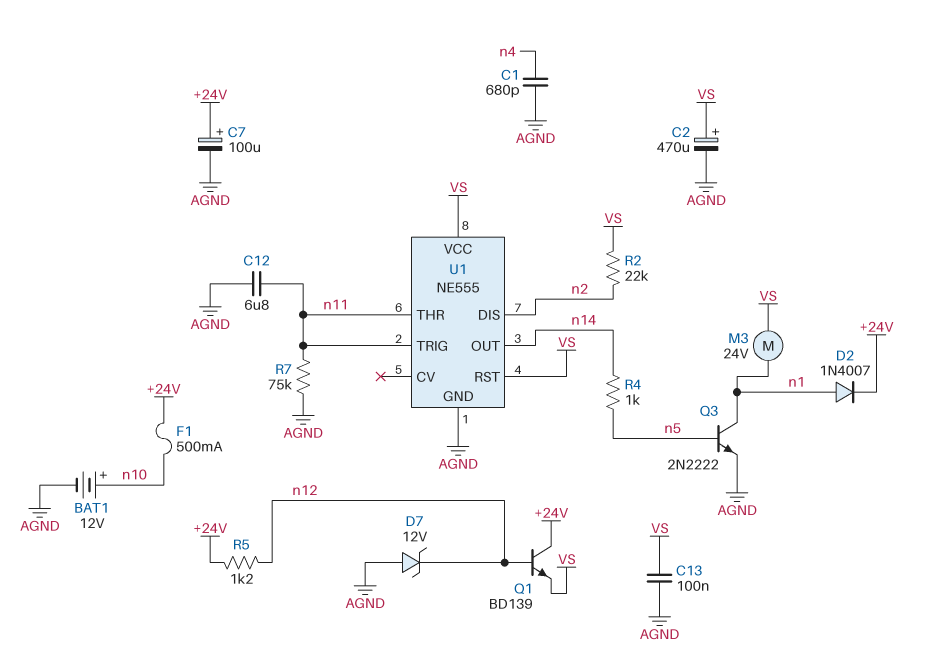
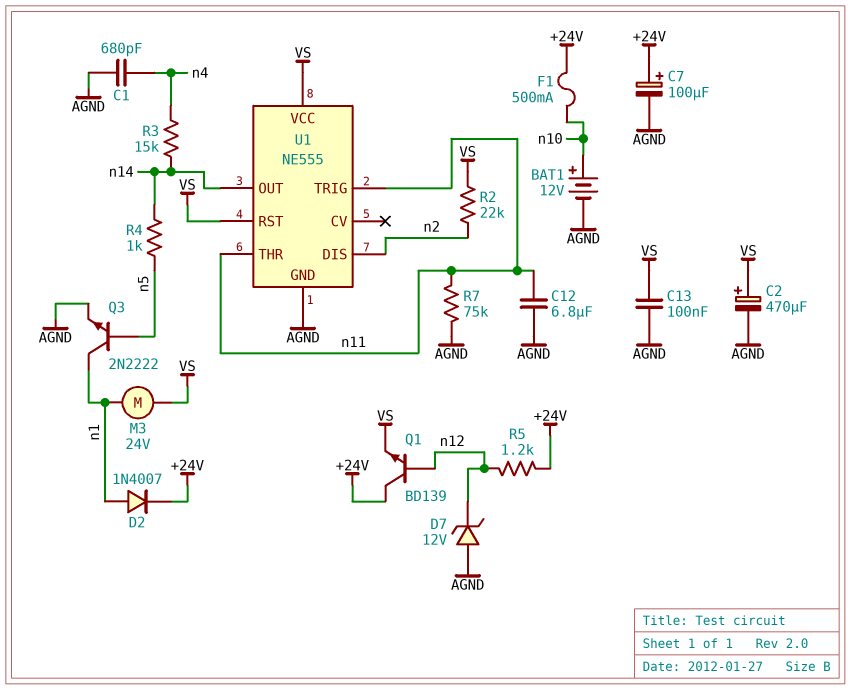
R3: none -> 15k (n4, n14)

